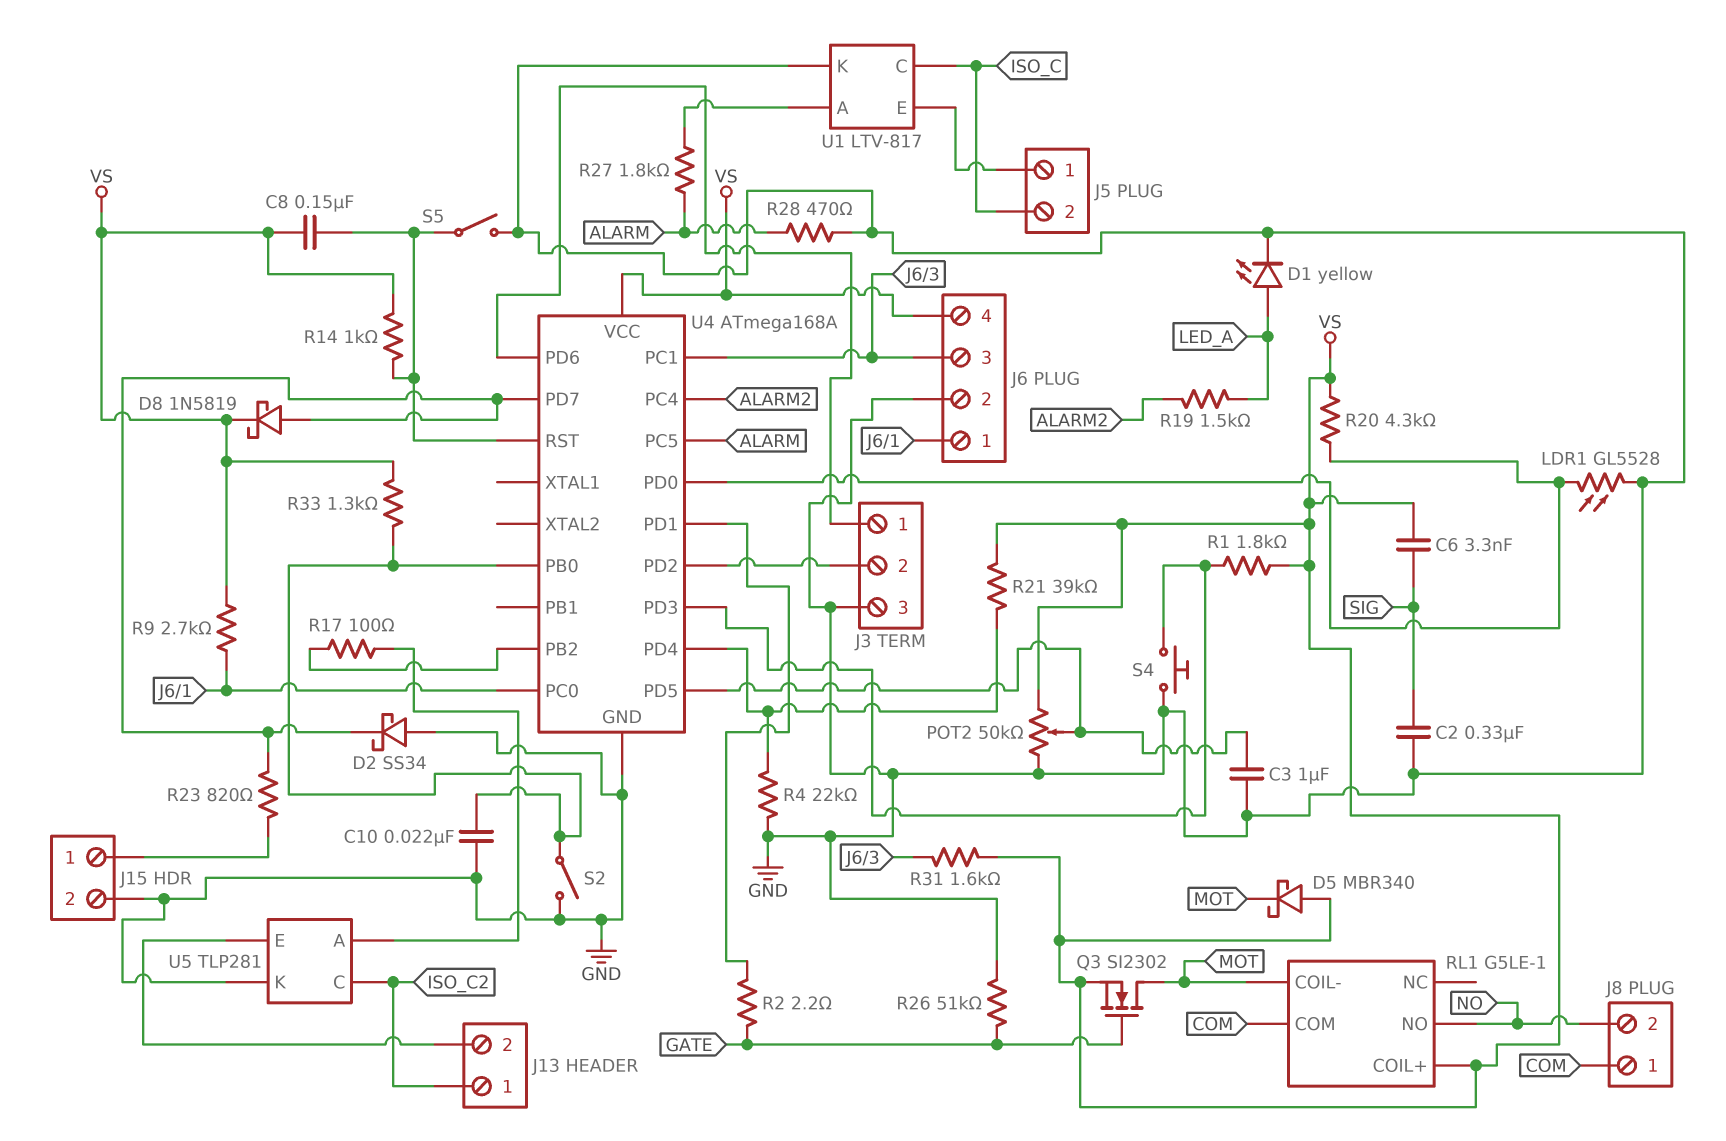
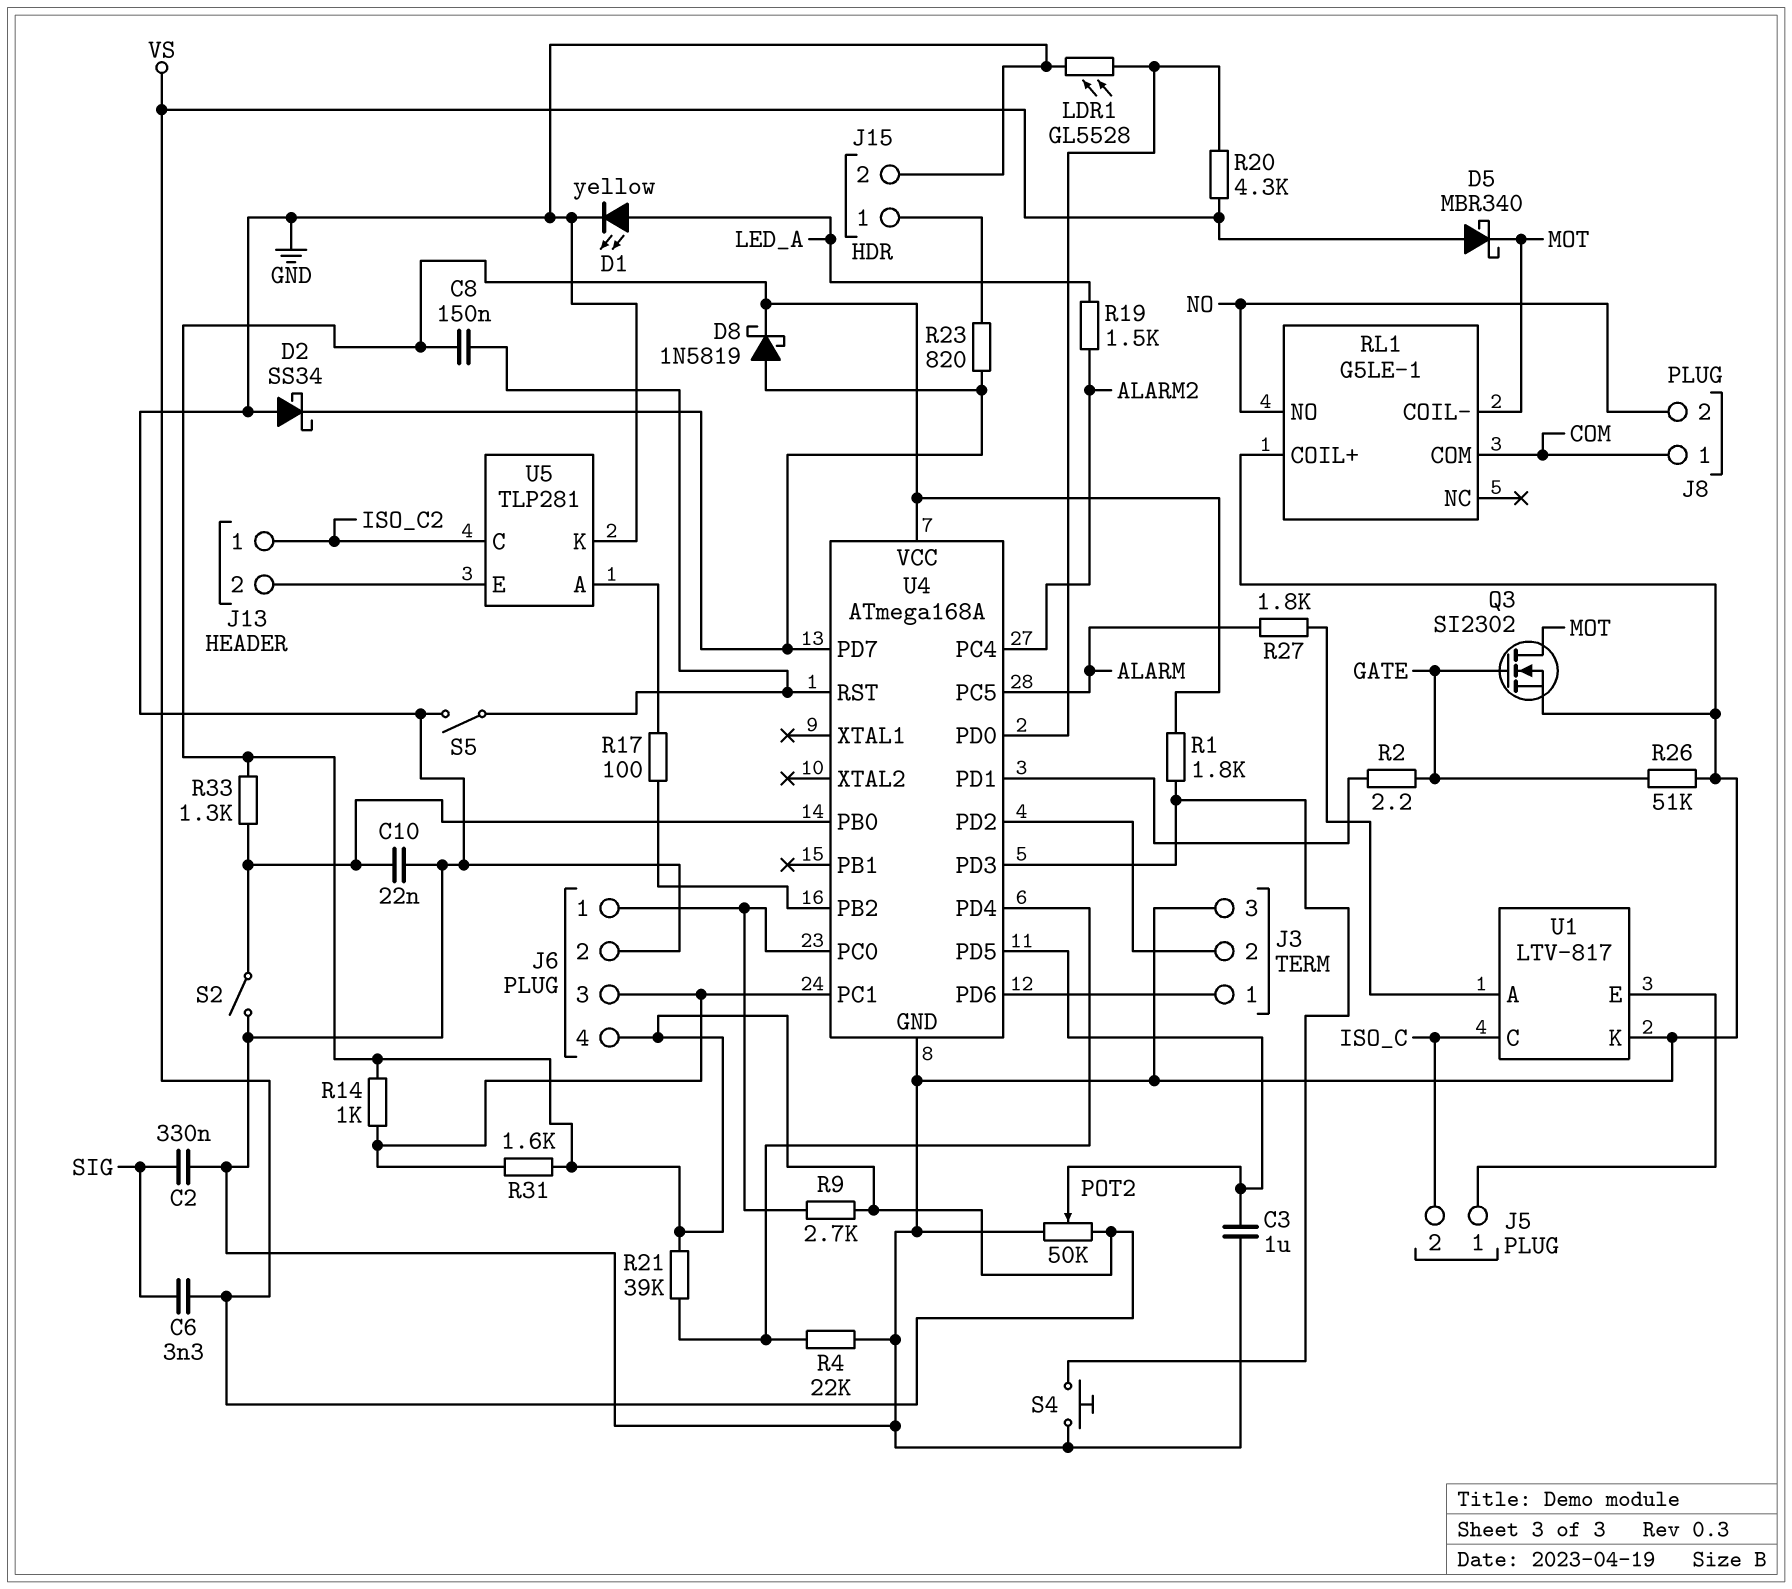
Q3: NMOS SI2302 (G GATE, D MOT, S VS) -> NMOS SI2302 (G GATE, D MOT, S GND)
R14: 1k (U4/RST, VS) -> 1k (J6/3, VS)
R28: 470 (ALARM, GND) -> none
RL1 pin COIL+: VS -> GND

